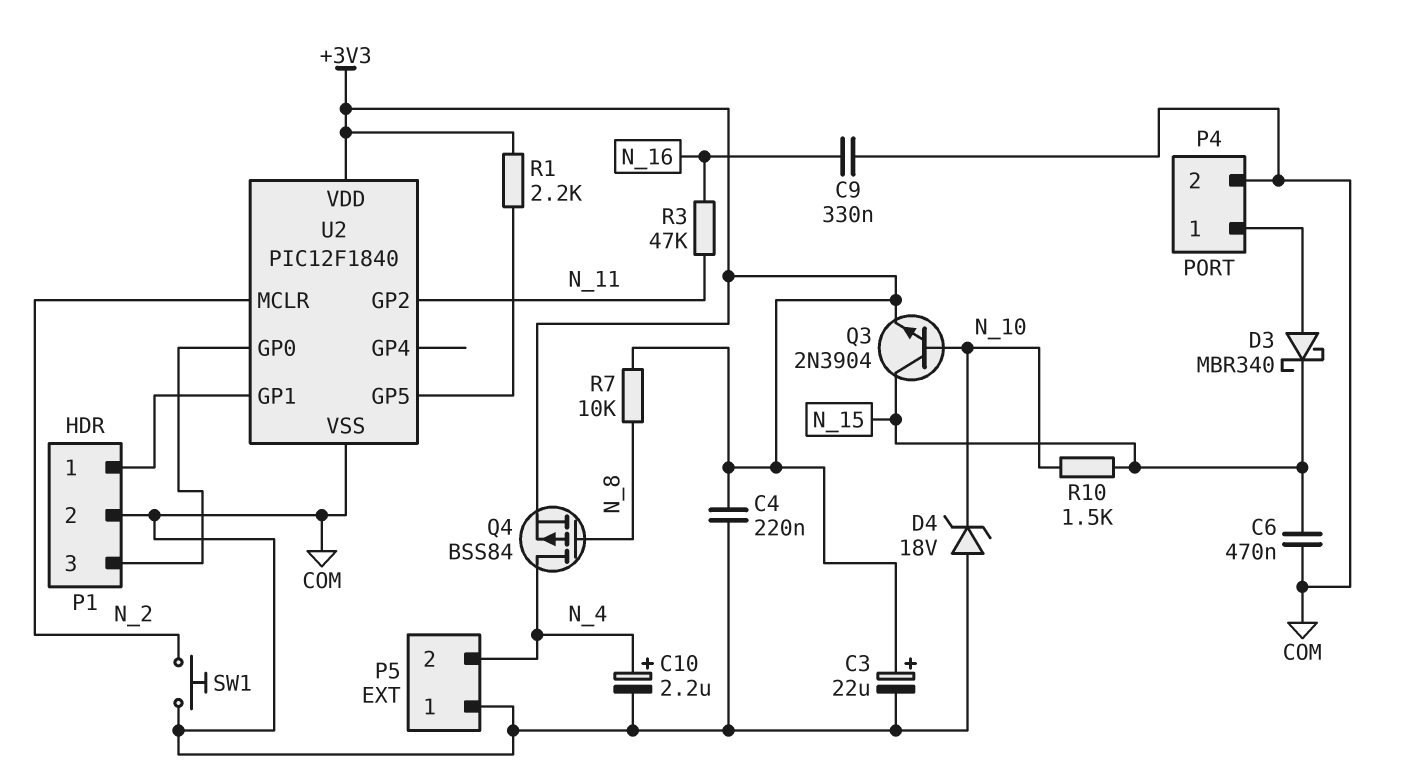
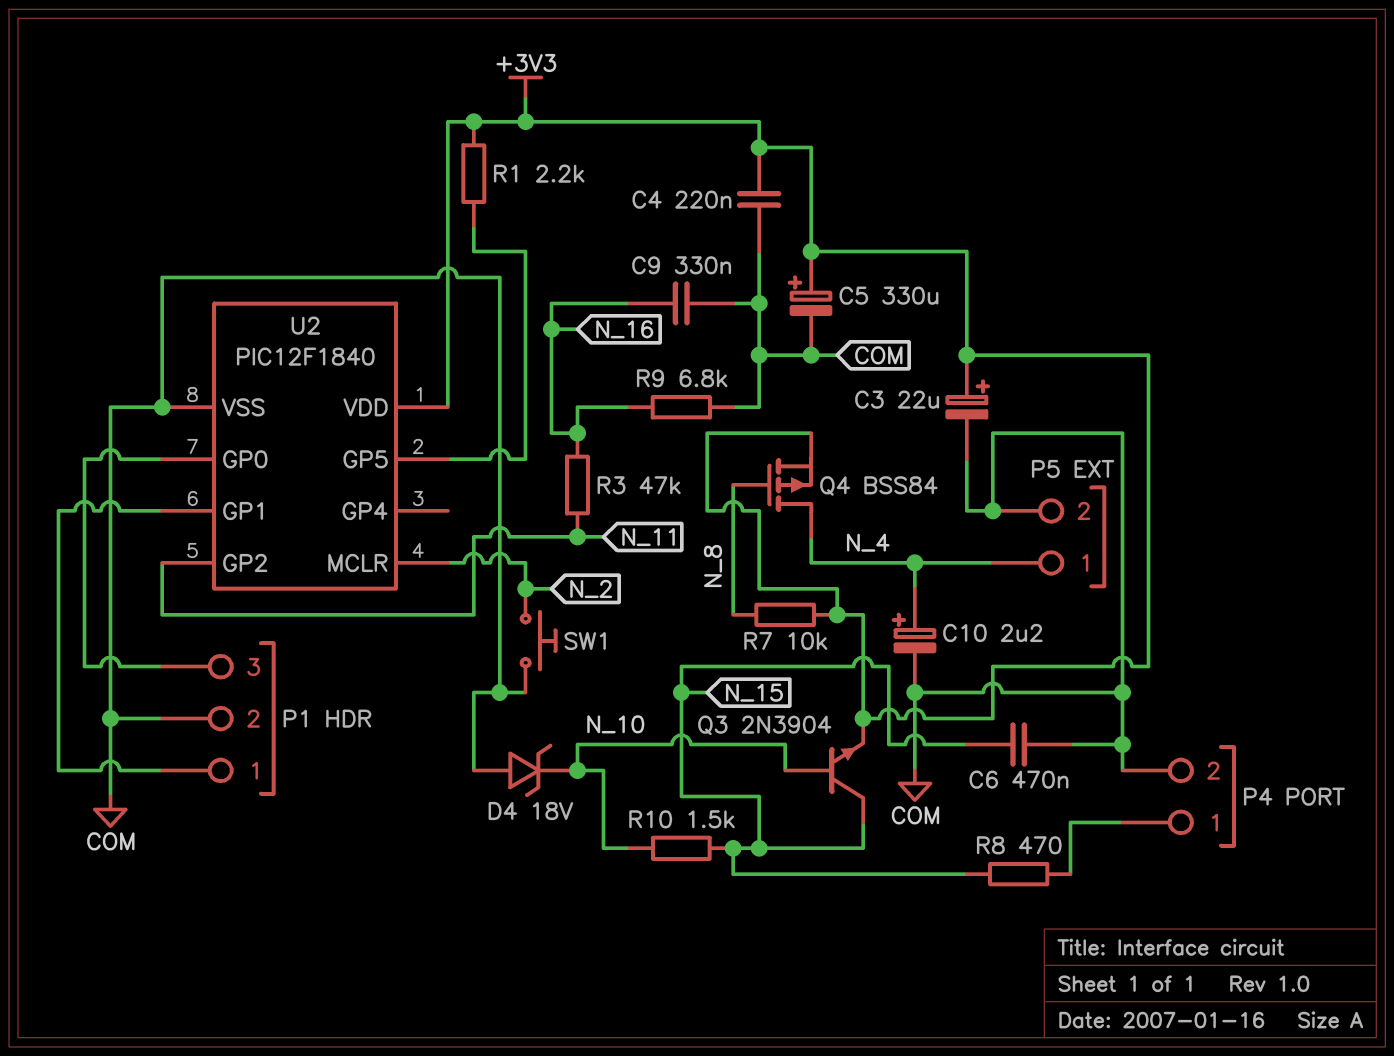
C5: none -> 330uF (plus +3V3, minus COM)
D3: schottky MBR340 (A P4/1, K N_15) -> none
P5 pin 1: COM -> N_4
P5 pin 2: N_4 -> COM
R8: none -> 470 (N_15, P4/1)
R9: none -> 6.8k (COM, N_16)

